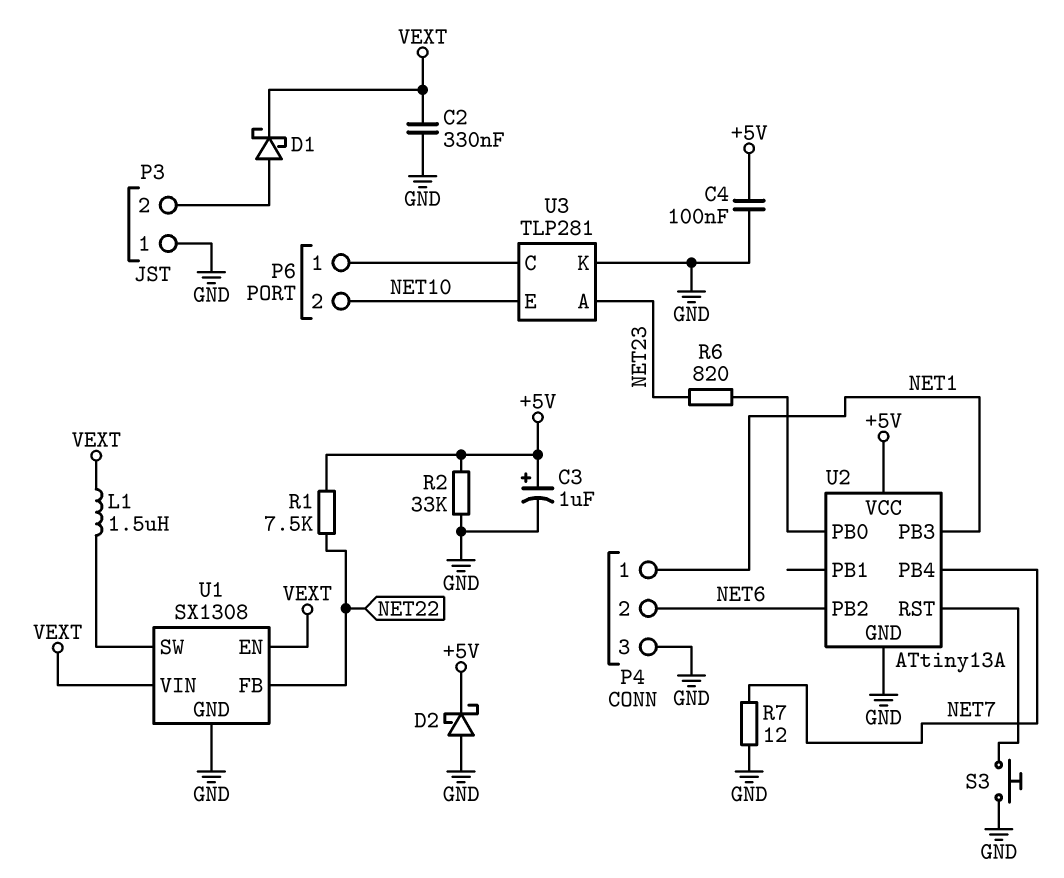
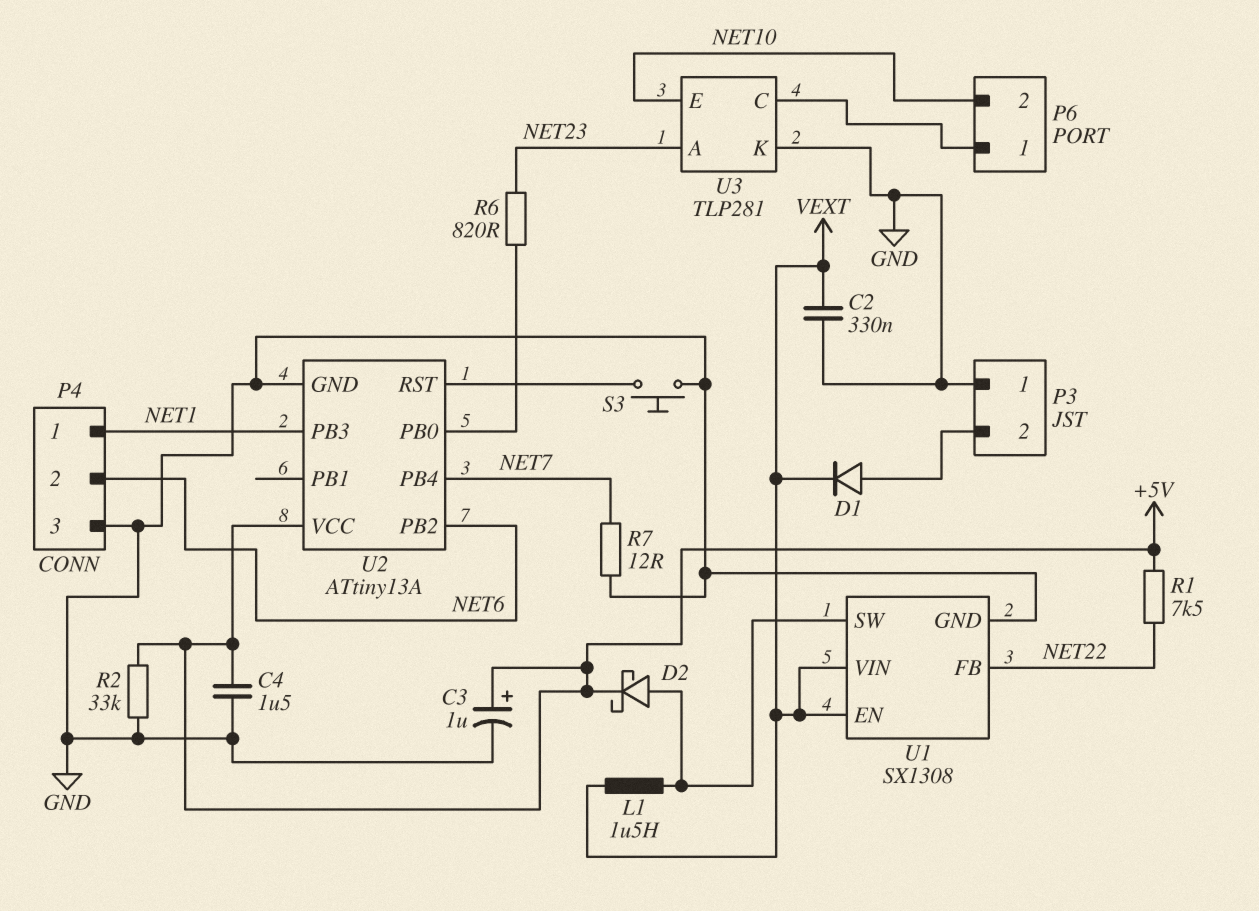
C4: 100nF (+5V, GND) -> 1.5uF (+5V, GND)
D1: schottky (A P3/2, K VEXT) -> diode (A P3/2, K VEXT)
D2: schottky (A GND, K +5V) -> schottky (A U1/SW, K +5V)

